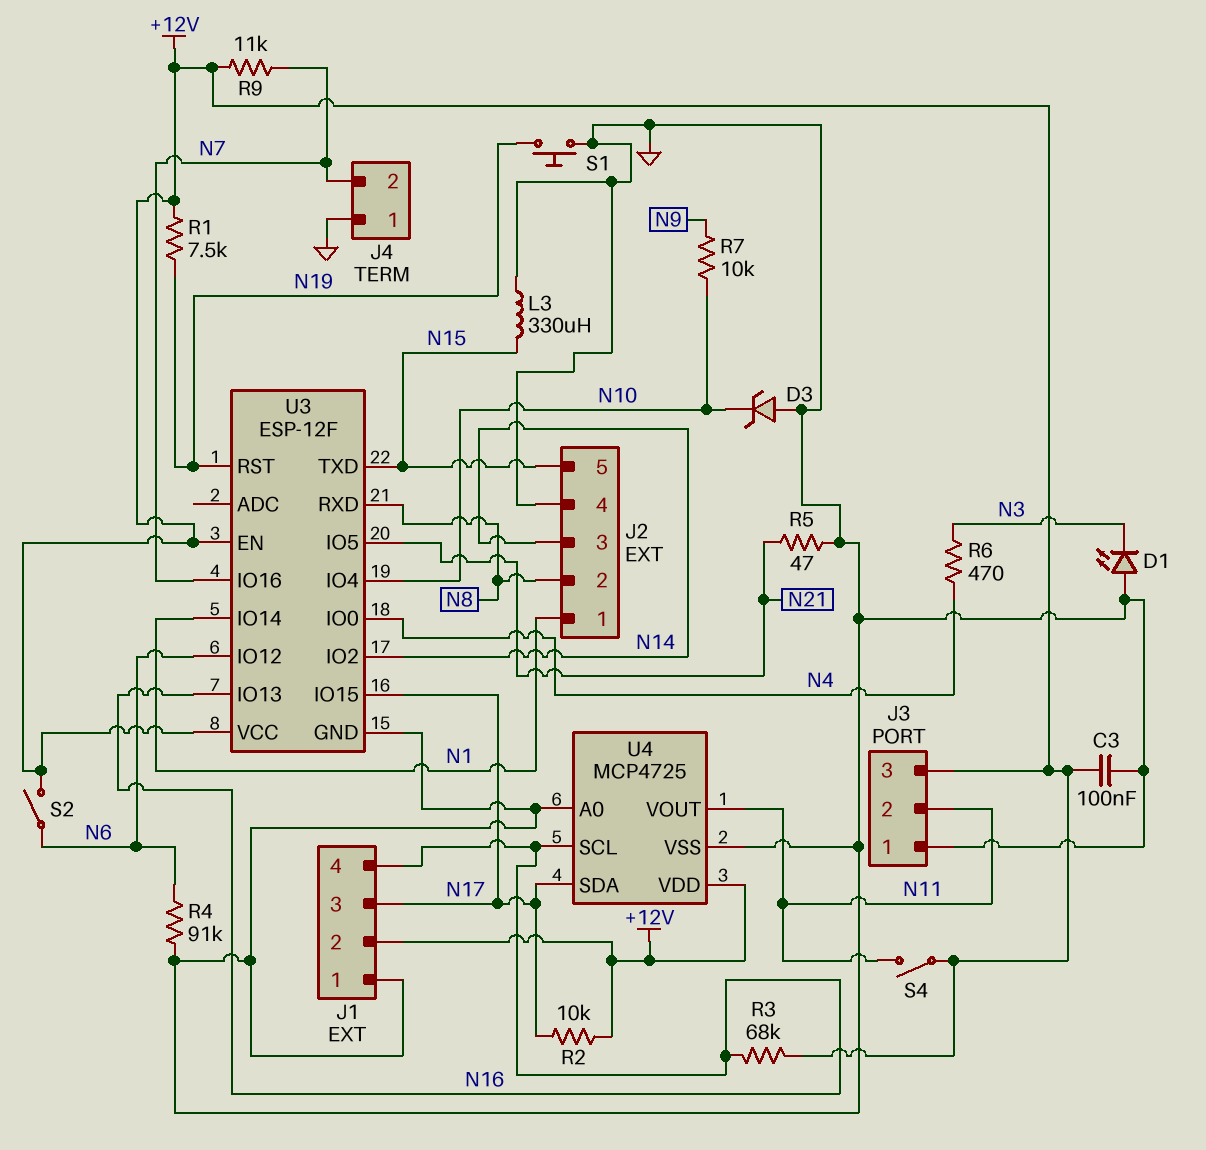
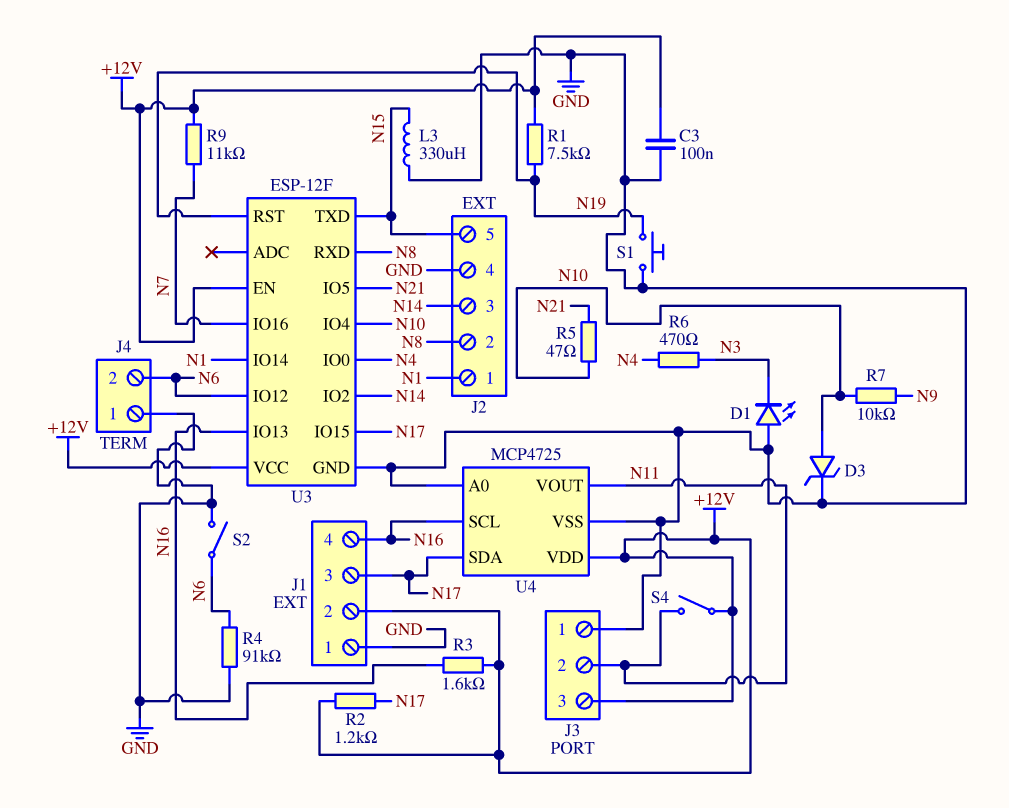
D3: zener (A GND, K N10) -> zener (A N10, K GND)
J4 pin 2: N7 -> N6
R2: 10k (+12V, N17) -> 1.2k (+12V, N17)
R3: 68k (+12V, N16) -> 1.6k (+12V, N16)
R5: 47 (GND, N21) -> 47 (N10, N21)
S2: switch (+12V, N6) -> switch (GND, N6)

